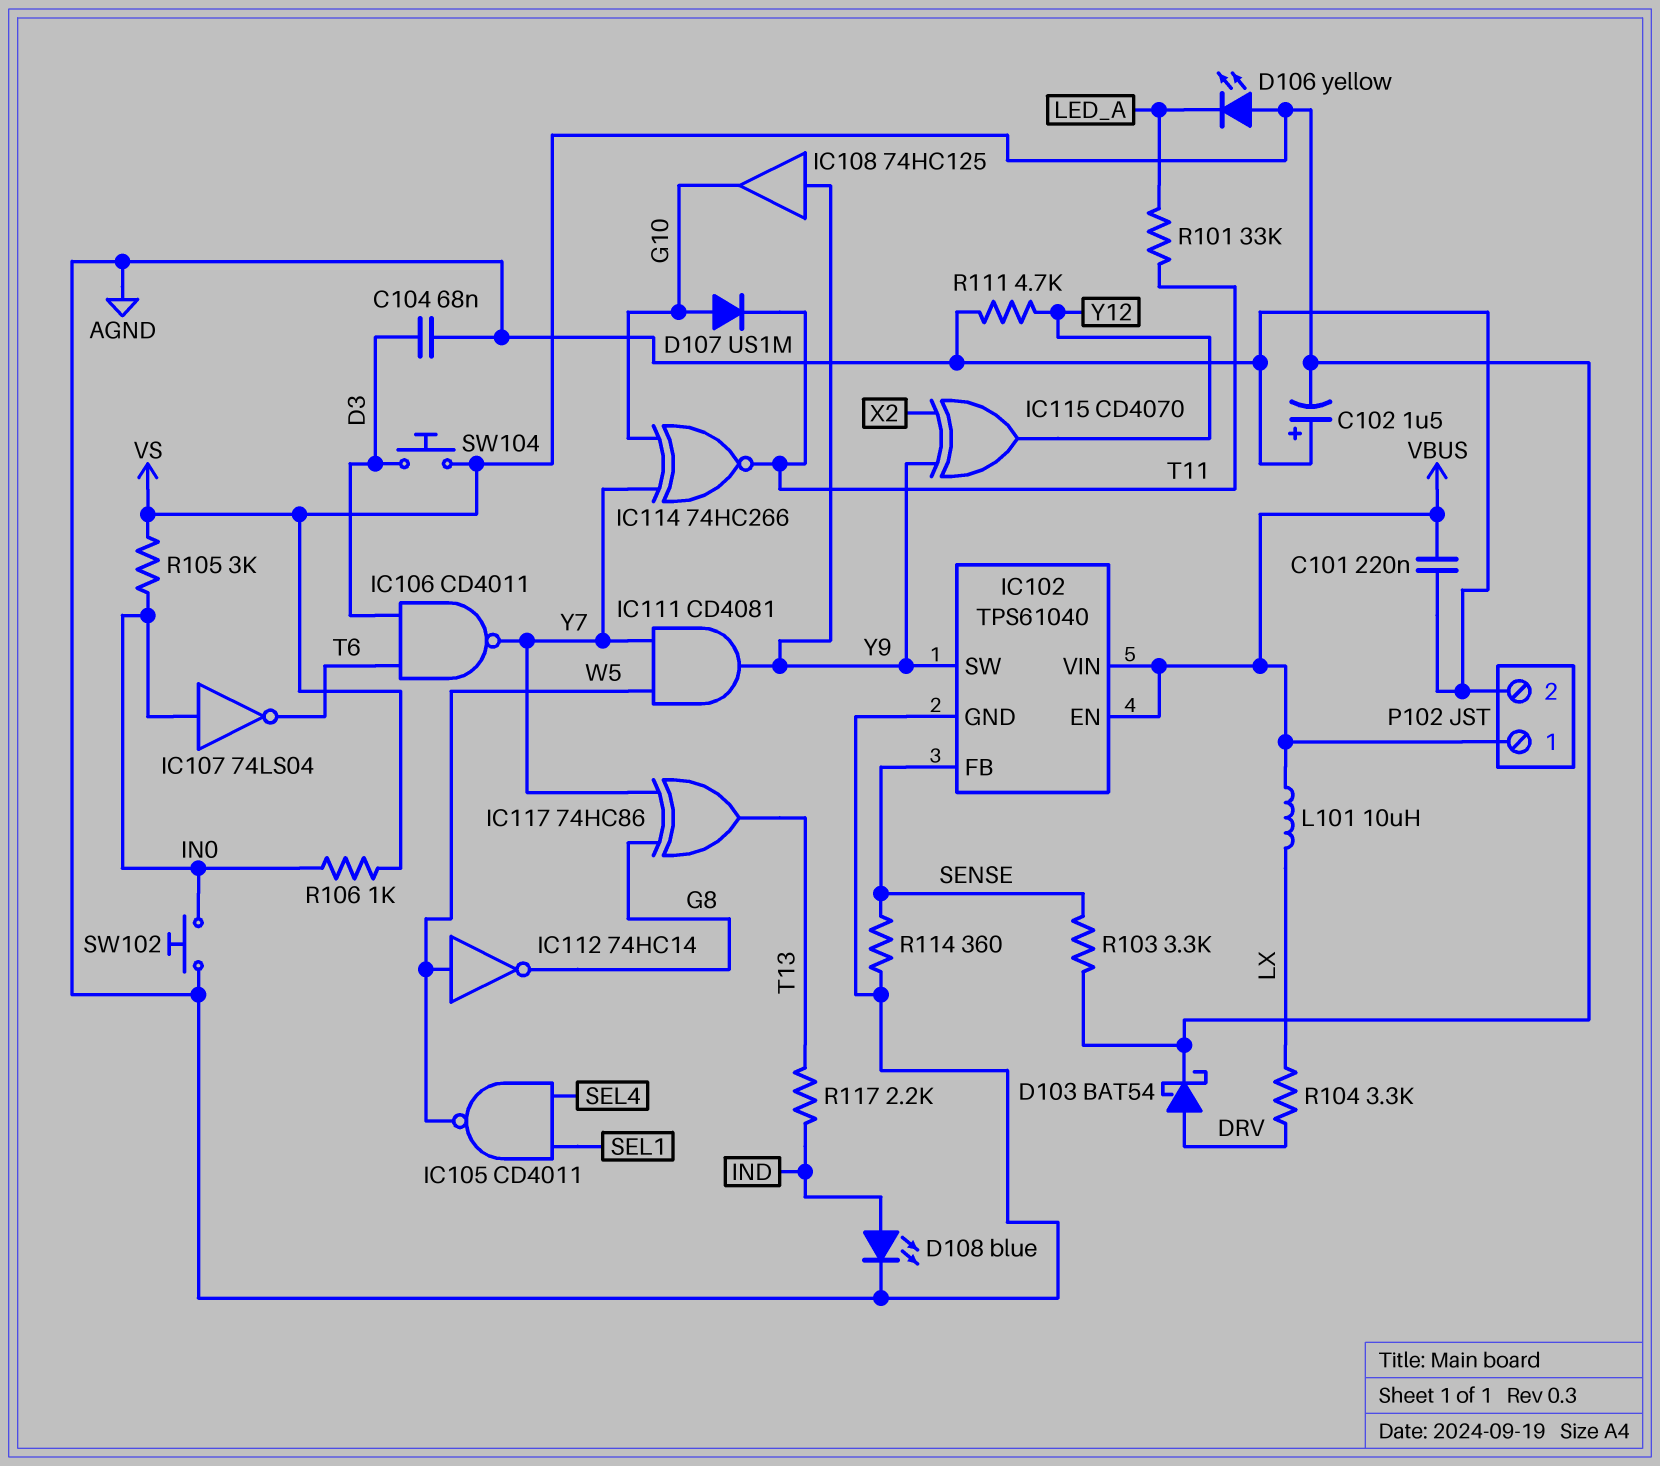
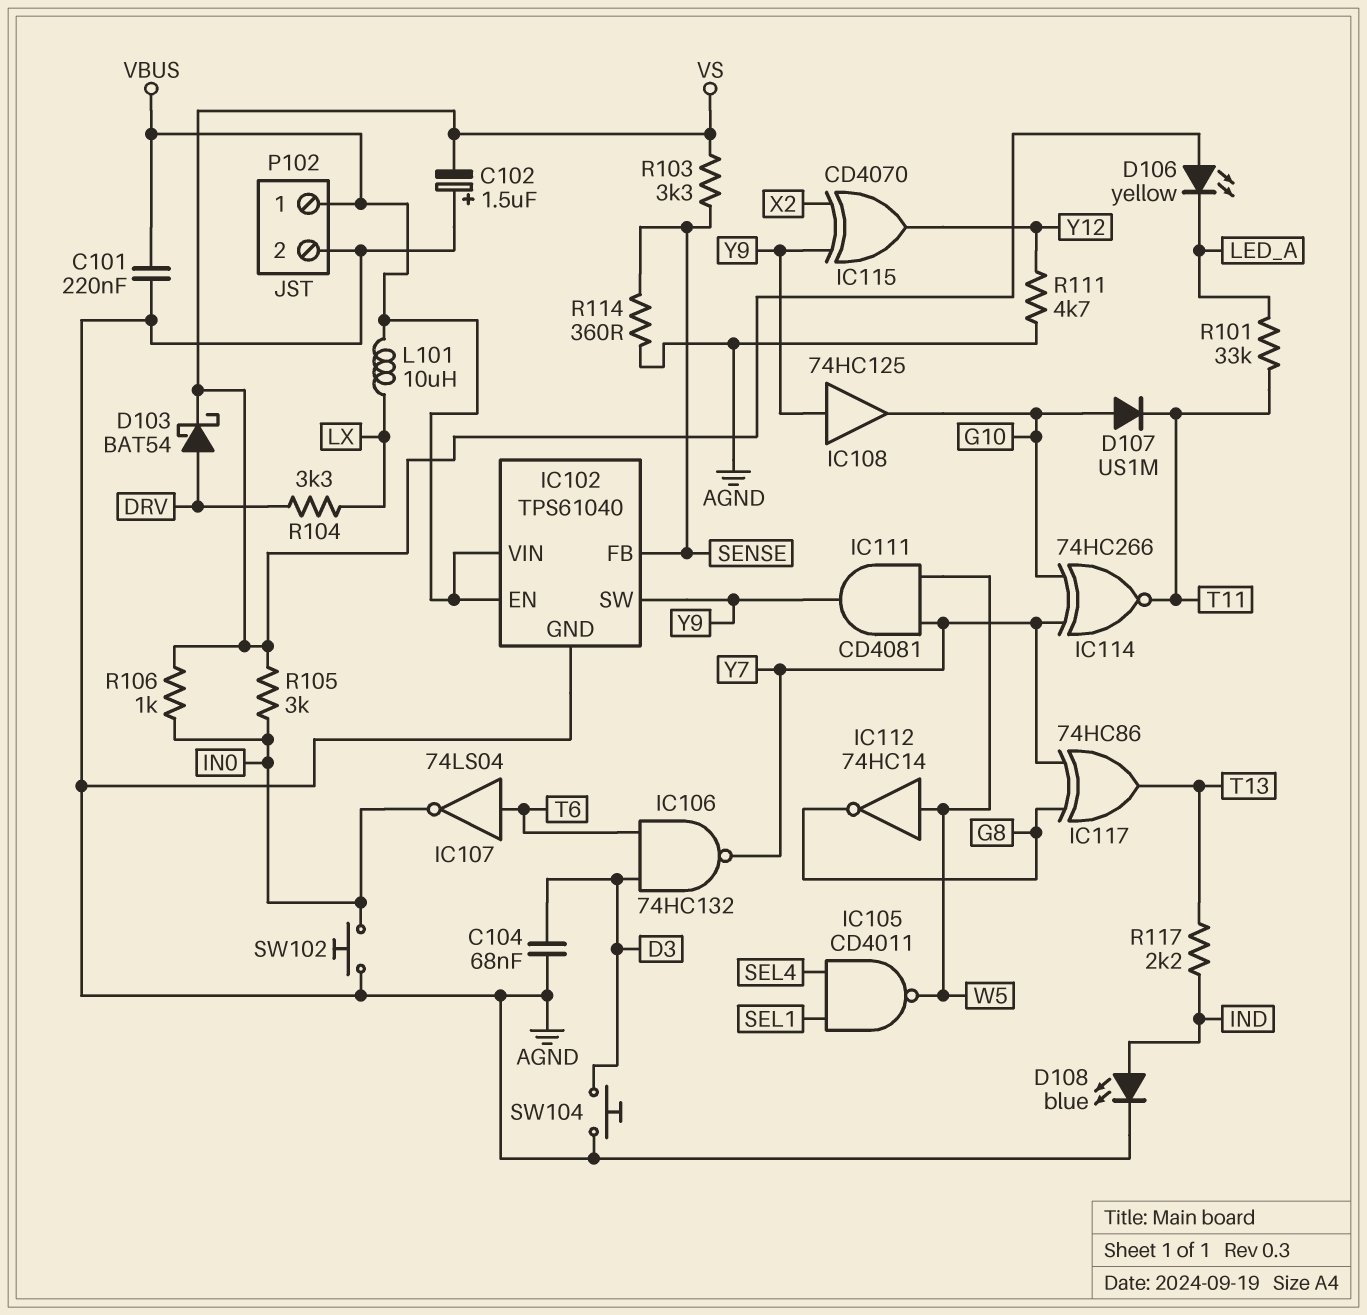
IC106: NAND CD4011 (in D3, in T6, out Y7) -> NAND 74HC132 (in D3, in T6, out Y7)
IC107: NOT 74LS04 (in IN0, out T6) -> NOT 74LS04 (in T6, out IN0)
SW104: button (D3, VS) -> button (AGND, D3)

